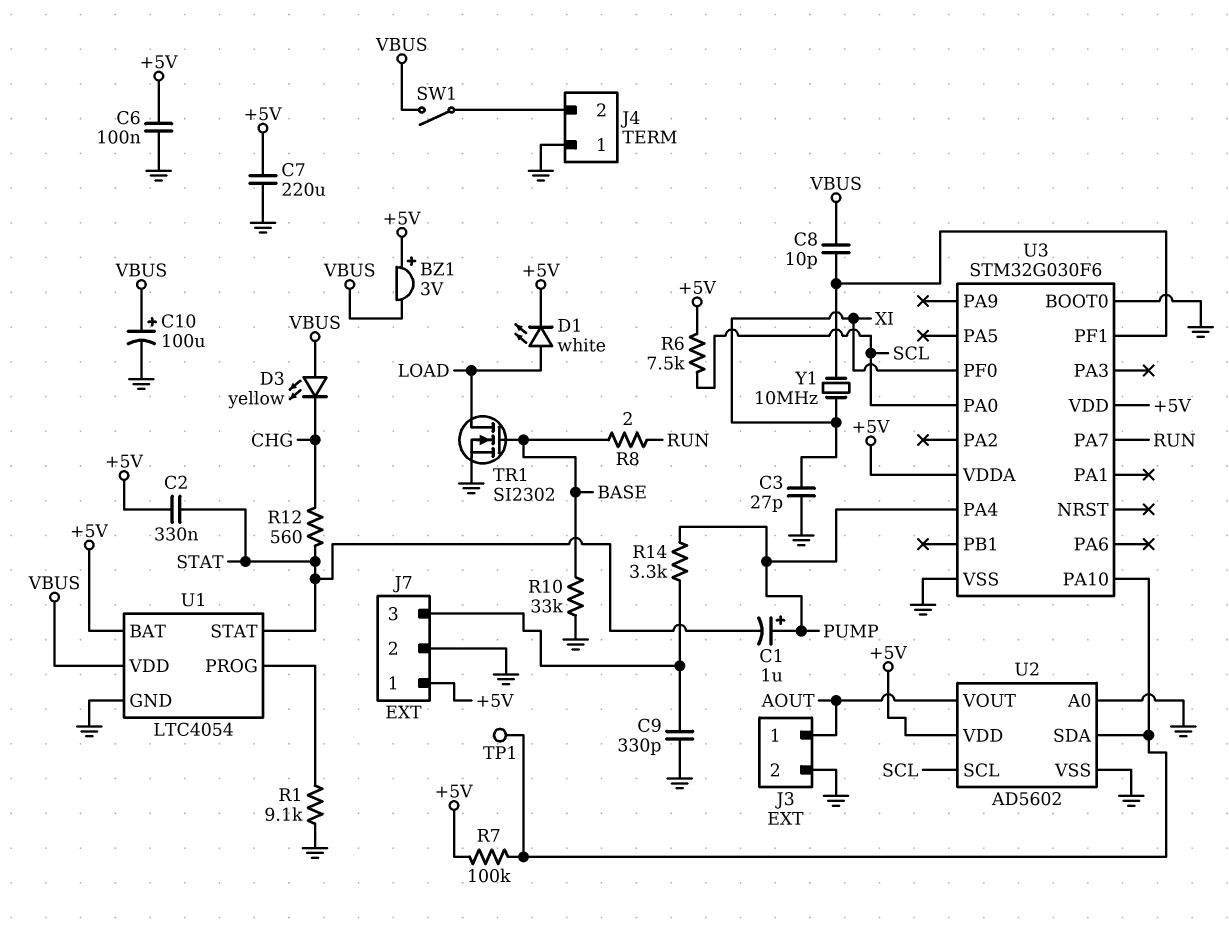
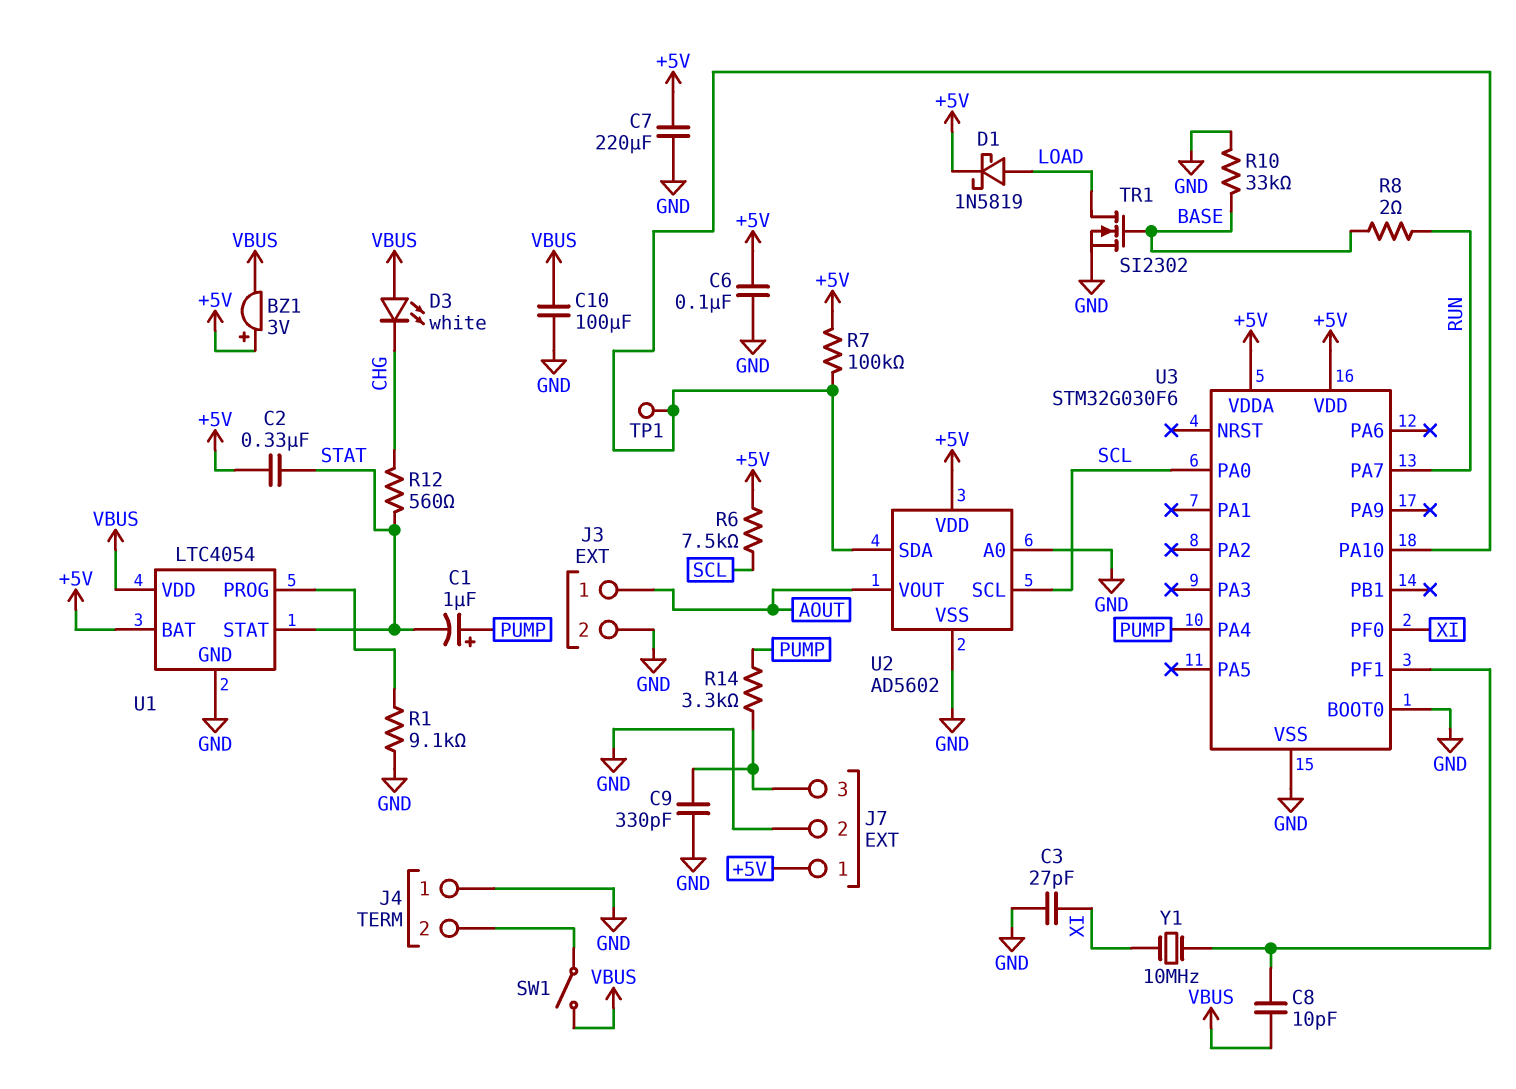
C10: 100uF (plus VBUS, minus GND) -> 100uF (GND, VBUS)
D1: LED white (A LOAD, K +5V) -> schottky 1N5819 (A LOAD, K +5V)
D3: LED yellow (A VBUS, K CHG) -> LED white (A VBUS, K CHG)

